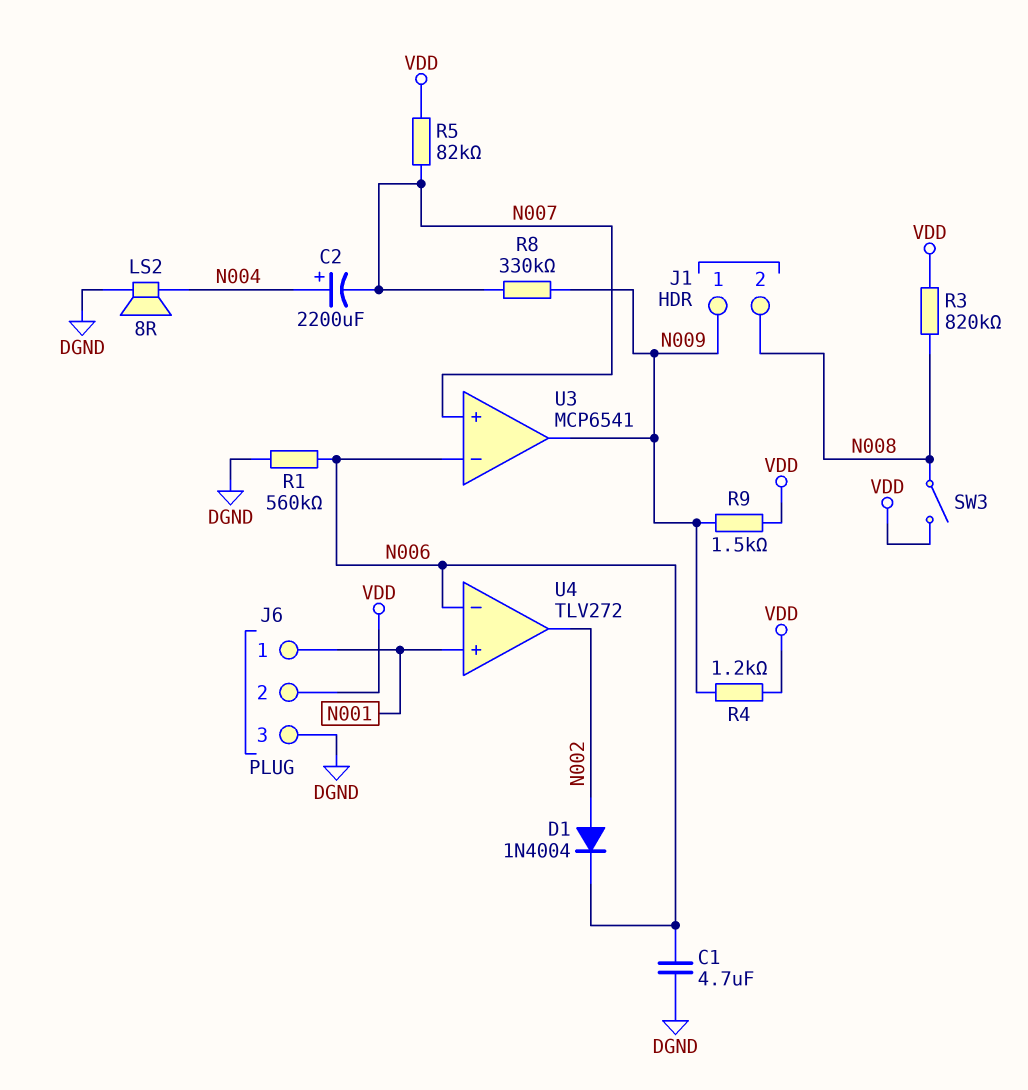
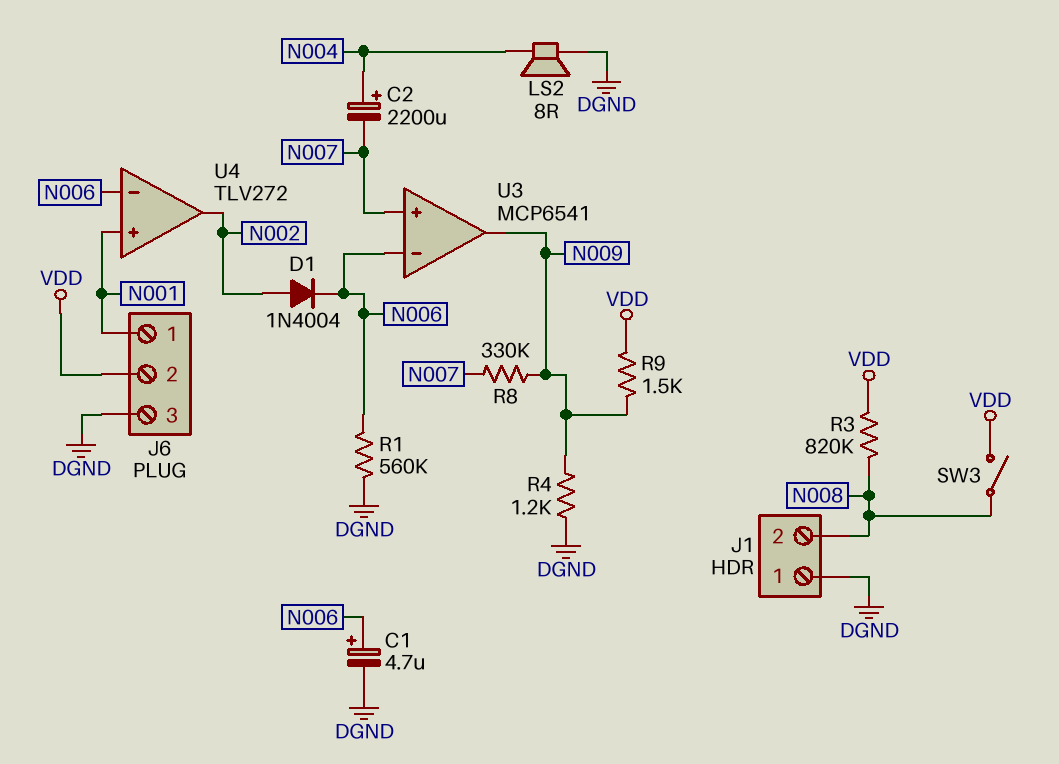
C1: 4.7uF (DGND, N006) -> 4.7uF (plus N006, minus DGND)
J1 pin 1: N009 -> DGND
R4: 1.2k (N009, VDD) -> 1.2k (DGND, N009)
R5: 82k (N007, VDD) -> none

